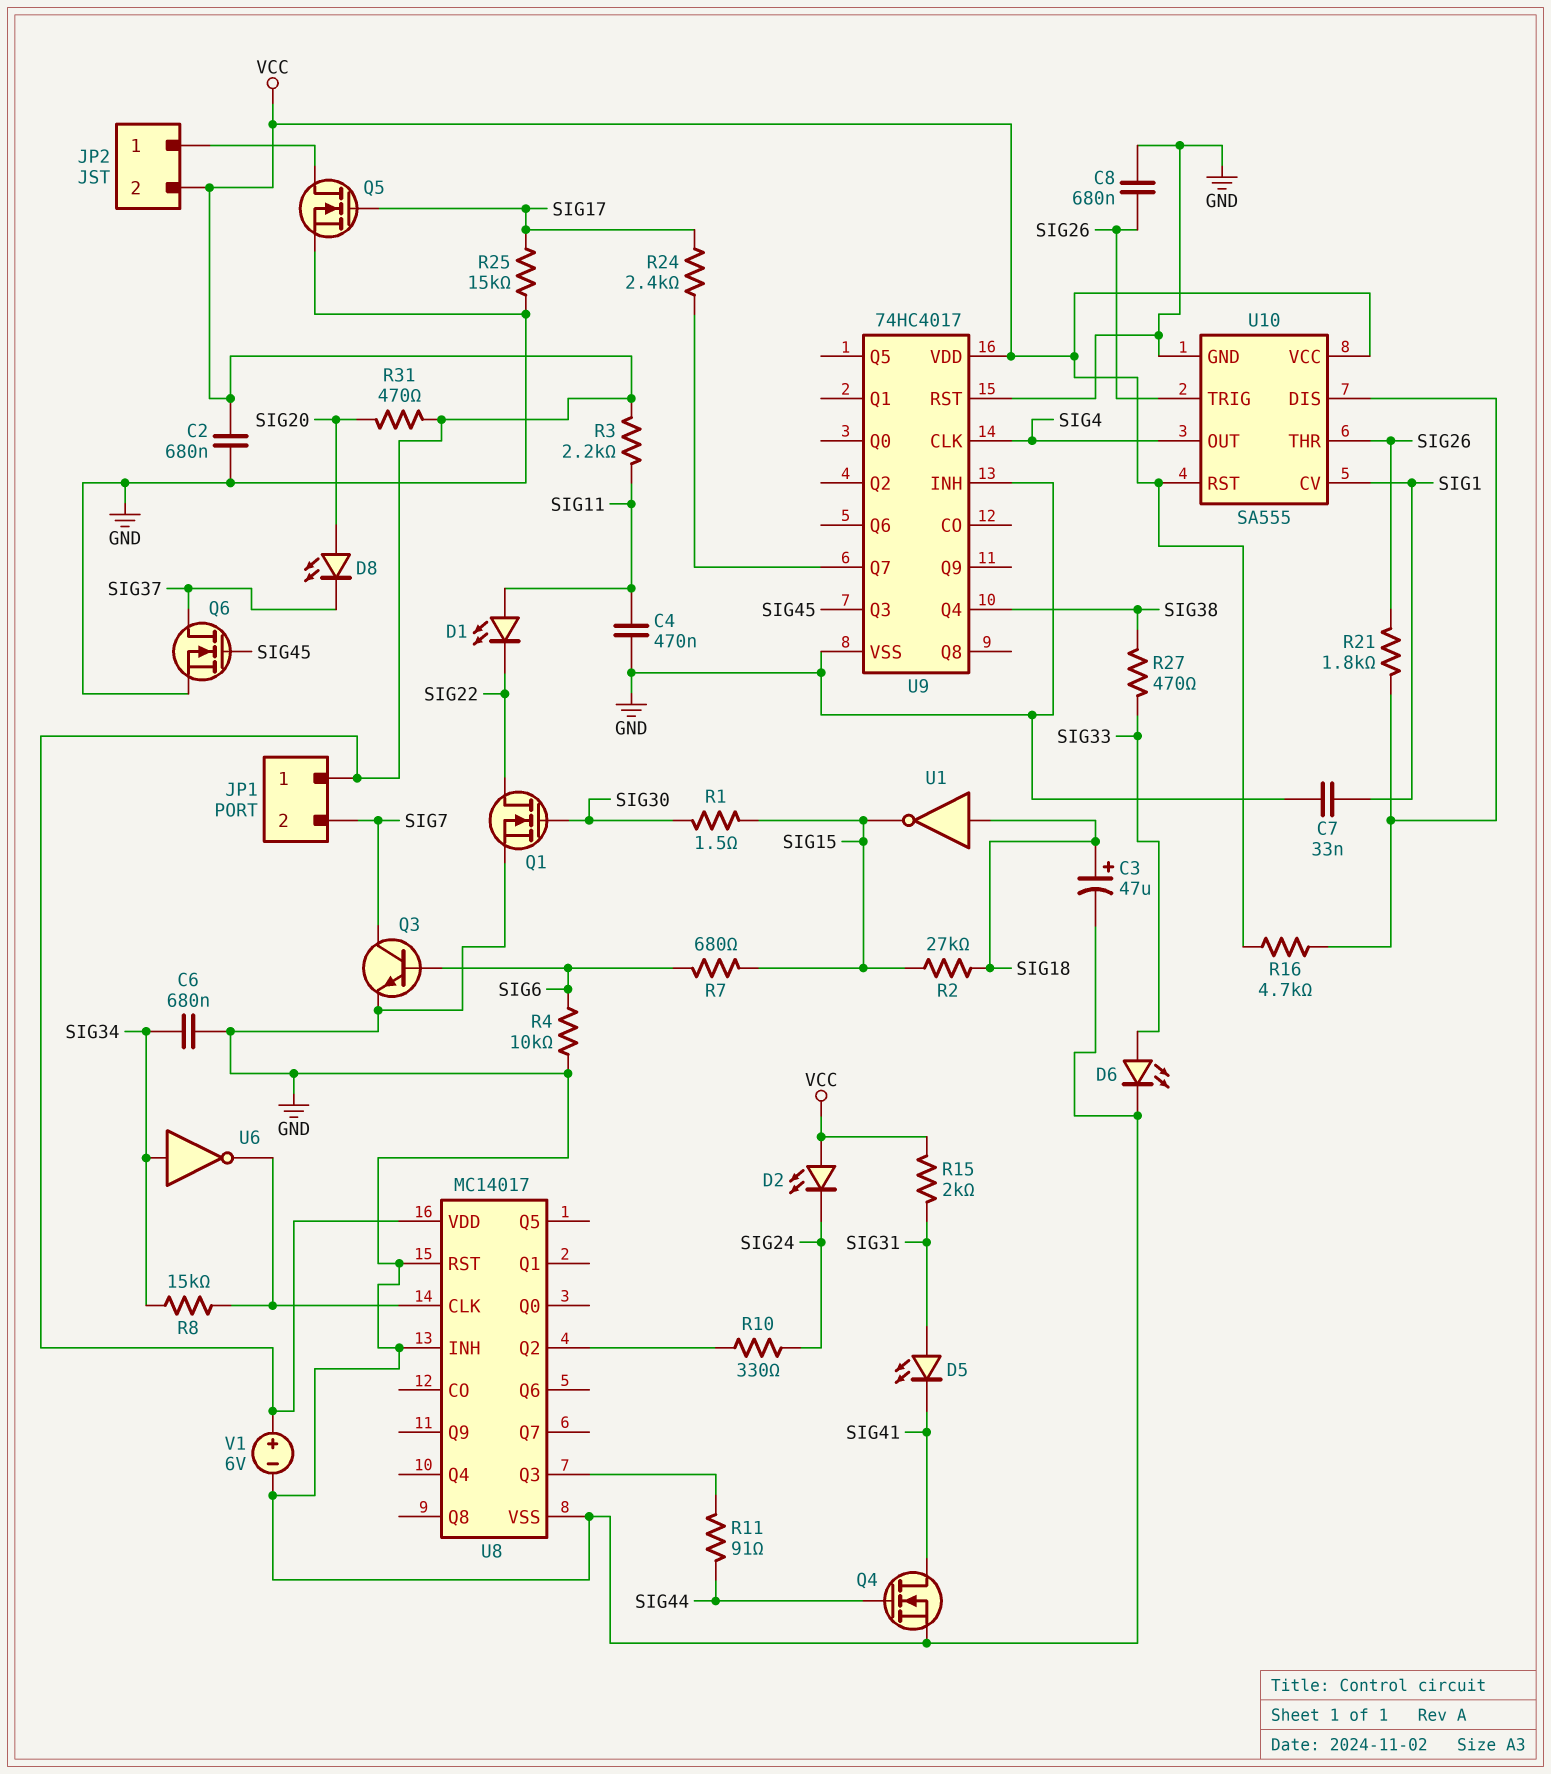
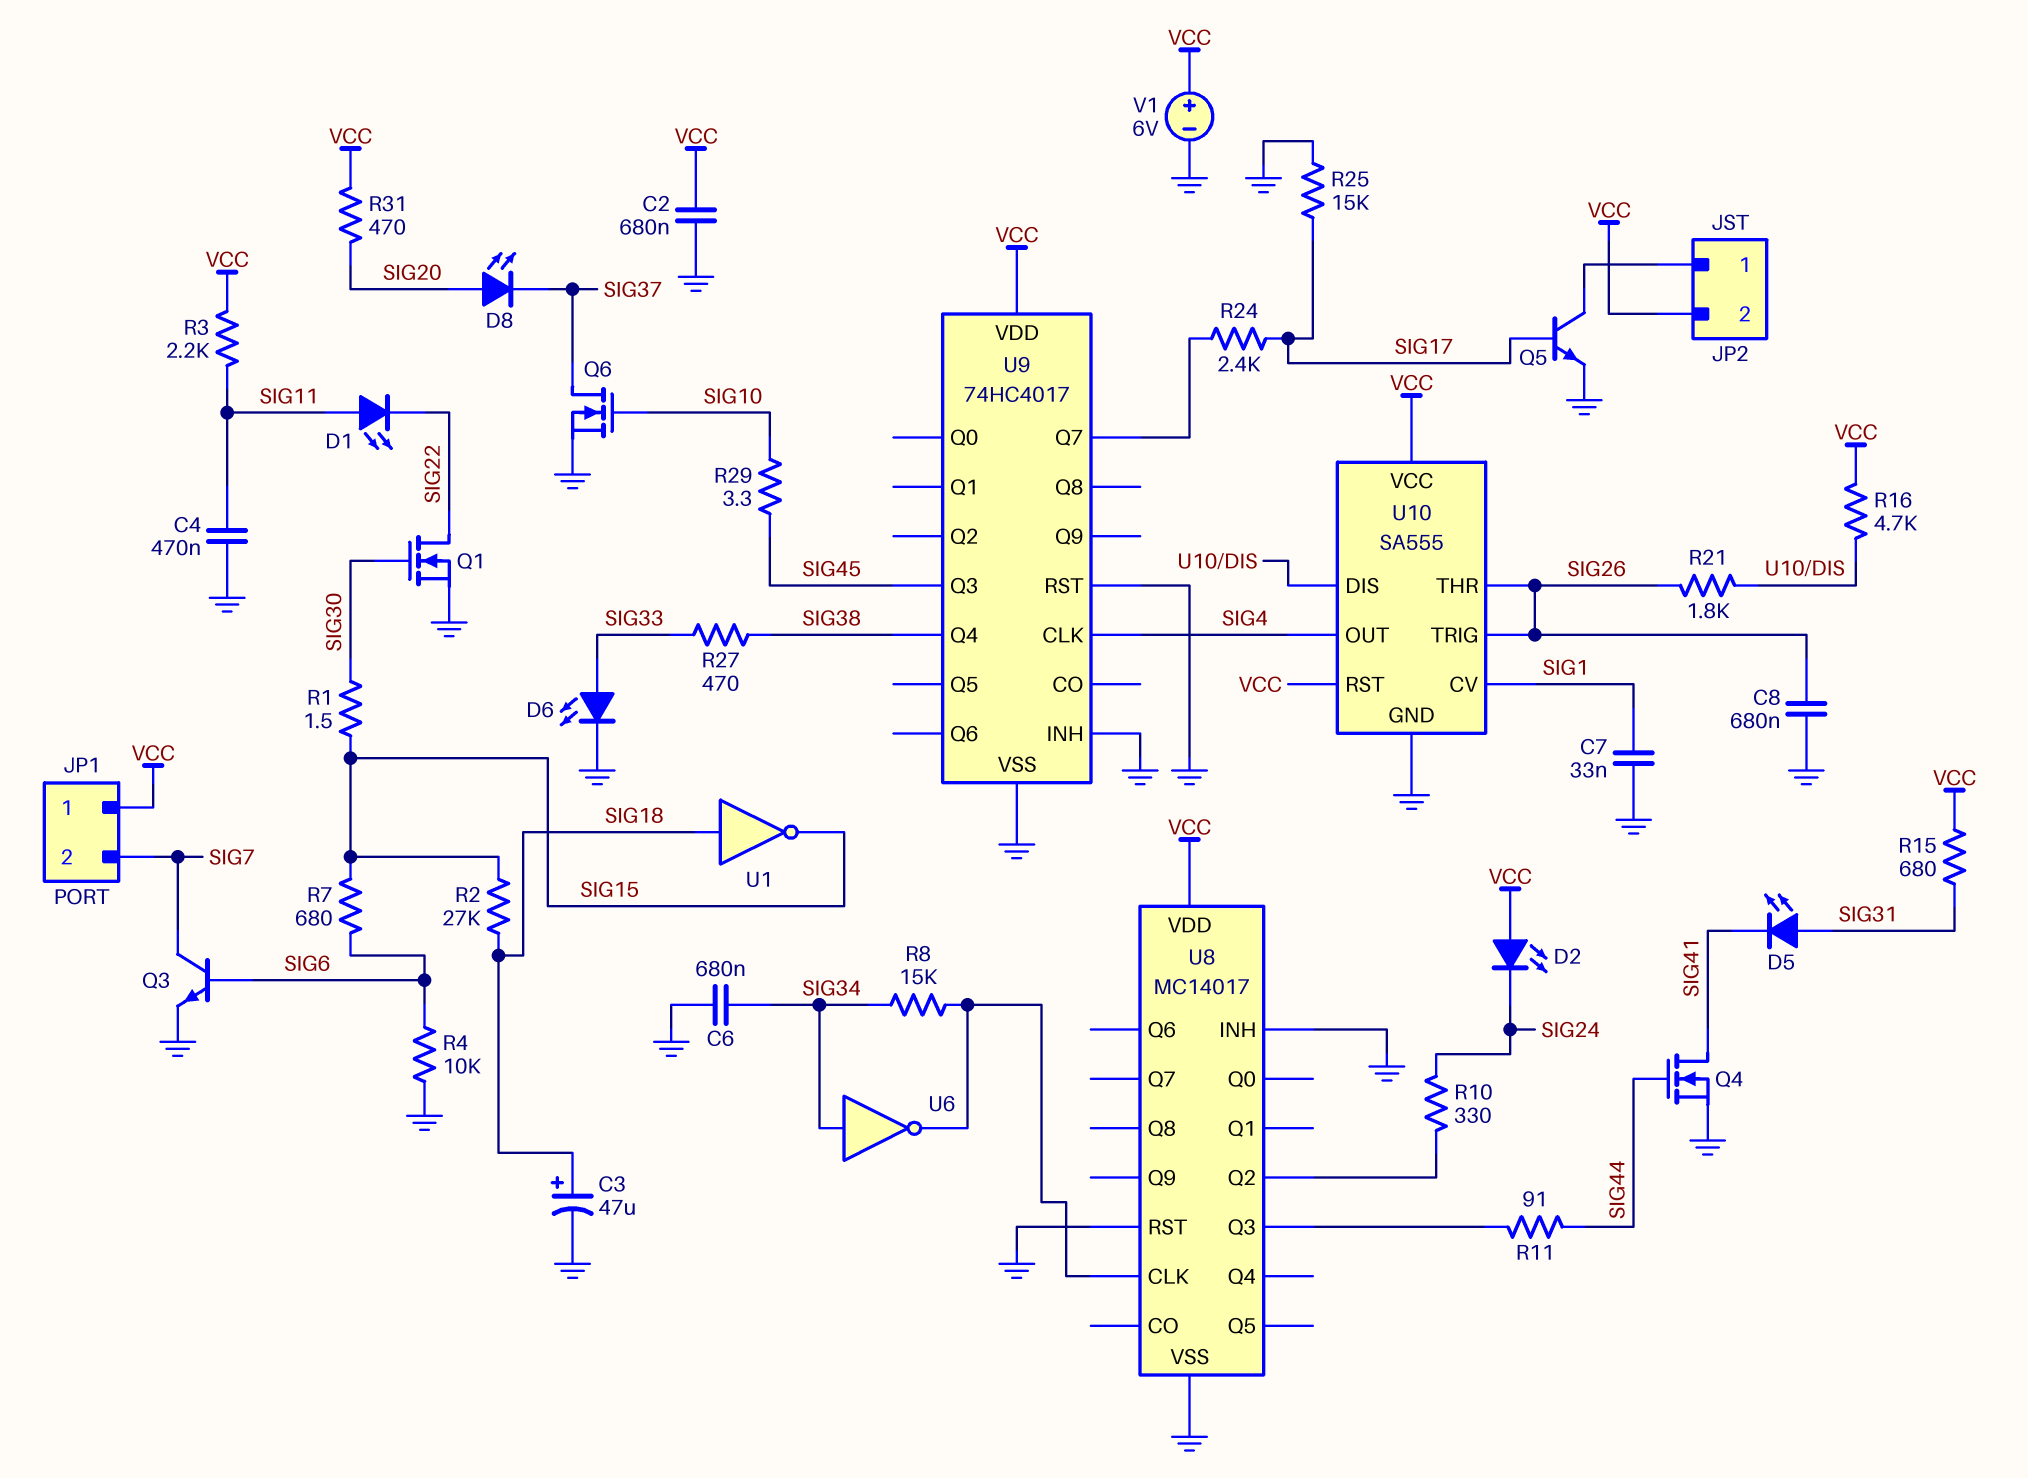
Q5: NMOS (G SIG17, D JP2/1, S GND) -> NPN (B SIG17, C JP2/1, E GND)
Q6: NMOS (G SIG45, D SIG37, S GND) -> NMOS (G SIG10, D SIG37, S GND)
R15: 2k (SIG31, VCC) -> 680 (SIG31, VCC)
R29: none -> 3.3 (SIG10, SIG45)

